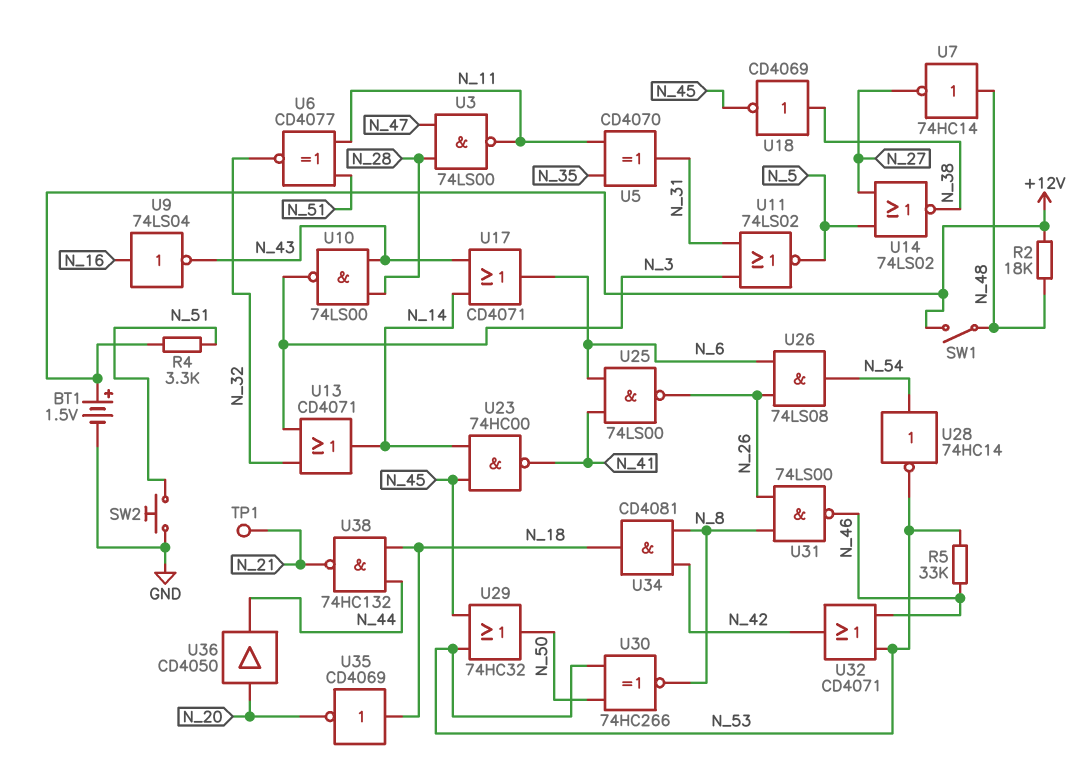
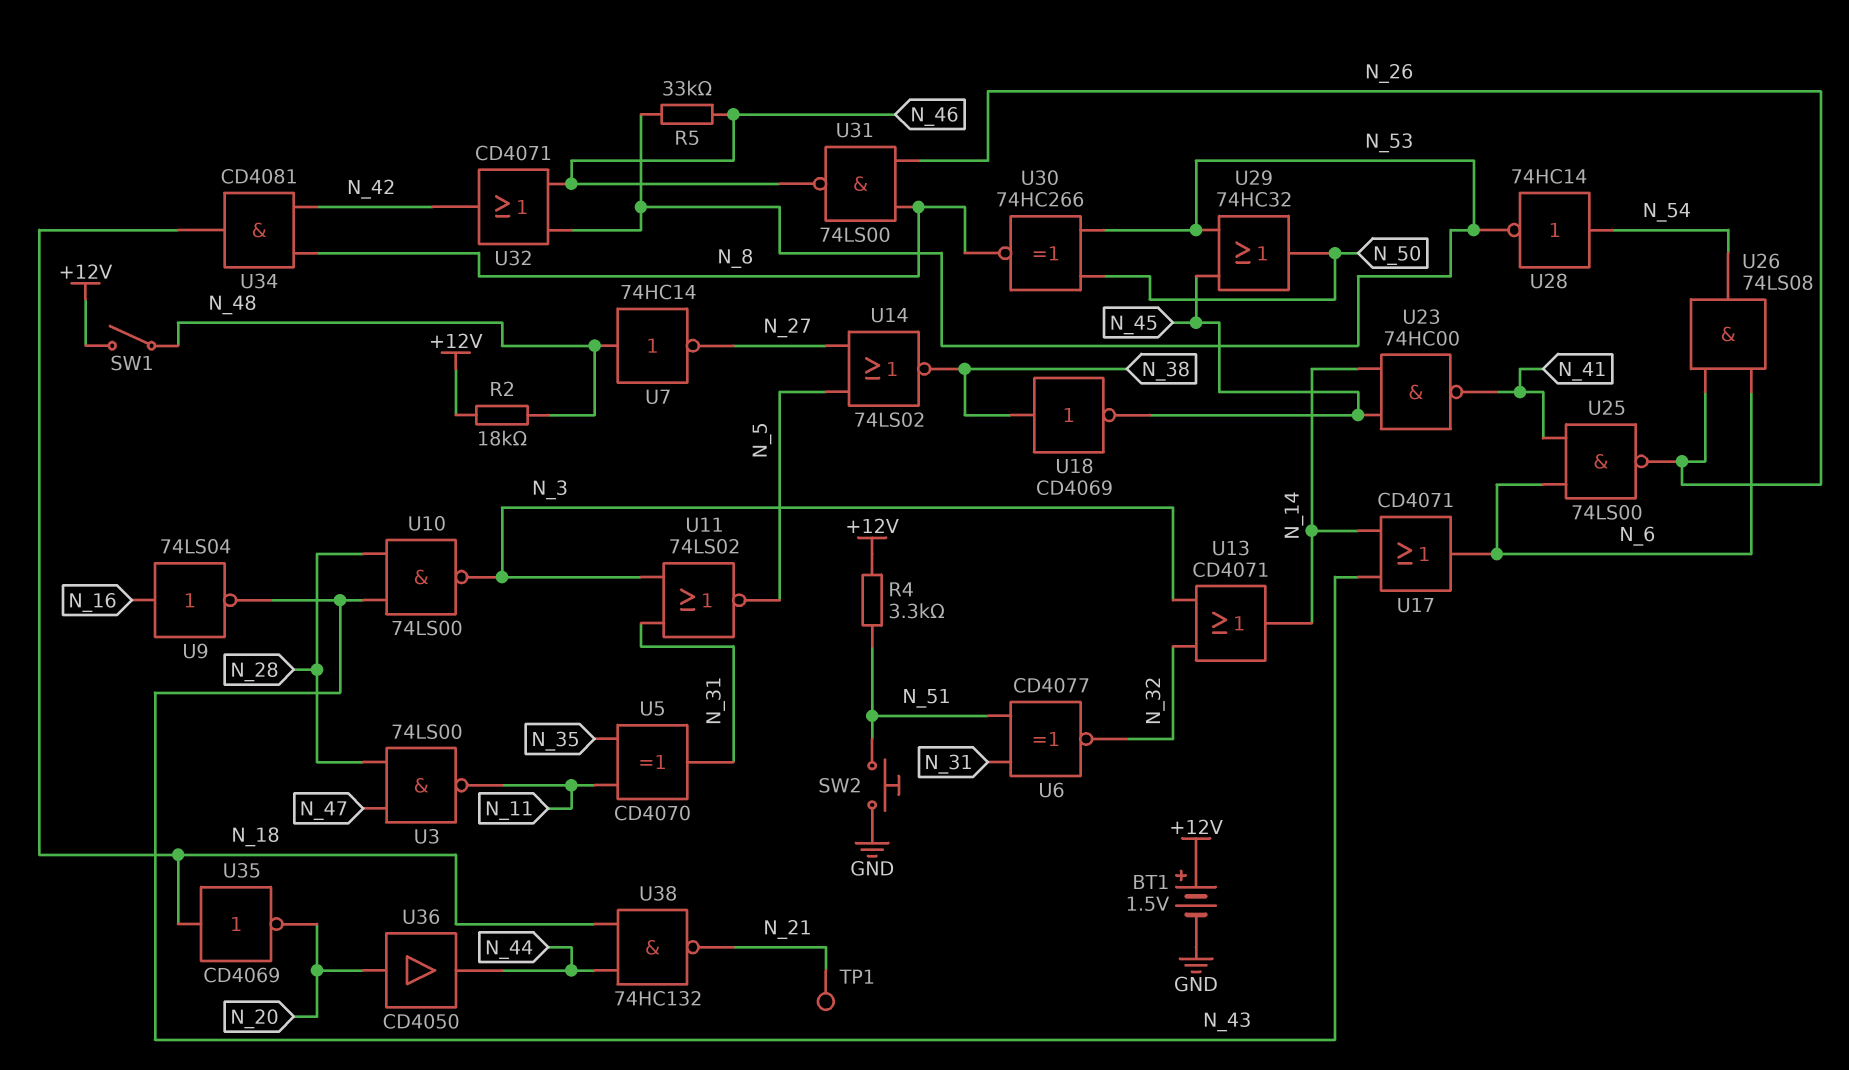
U6: XNOR CD4077 (in N_11, in N_51, out N_32) -> XNOR CD4077 (in N_31, in N_51, out N_32)

